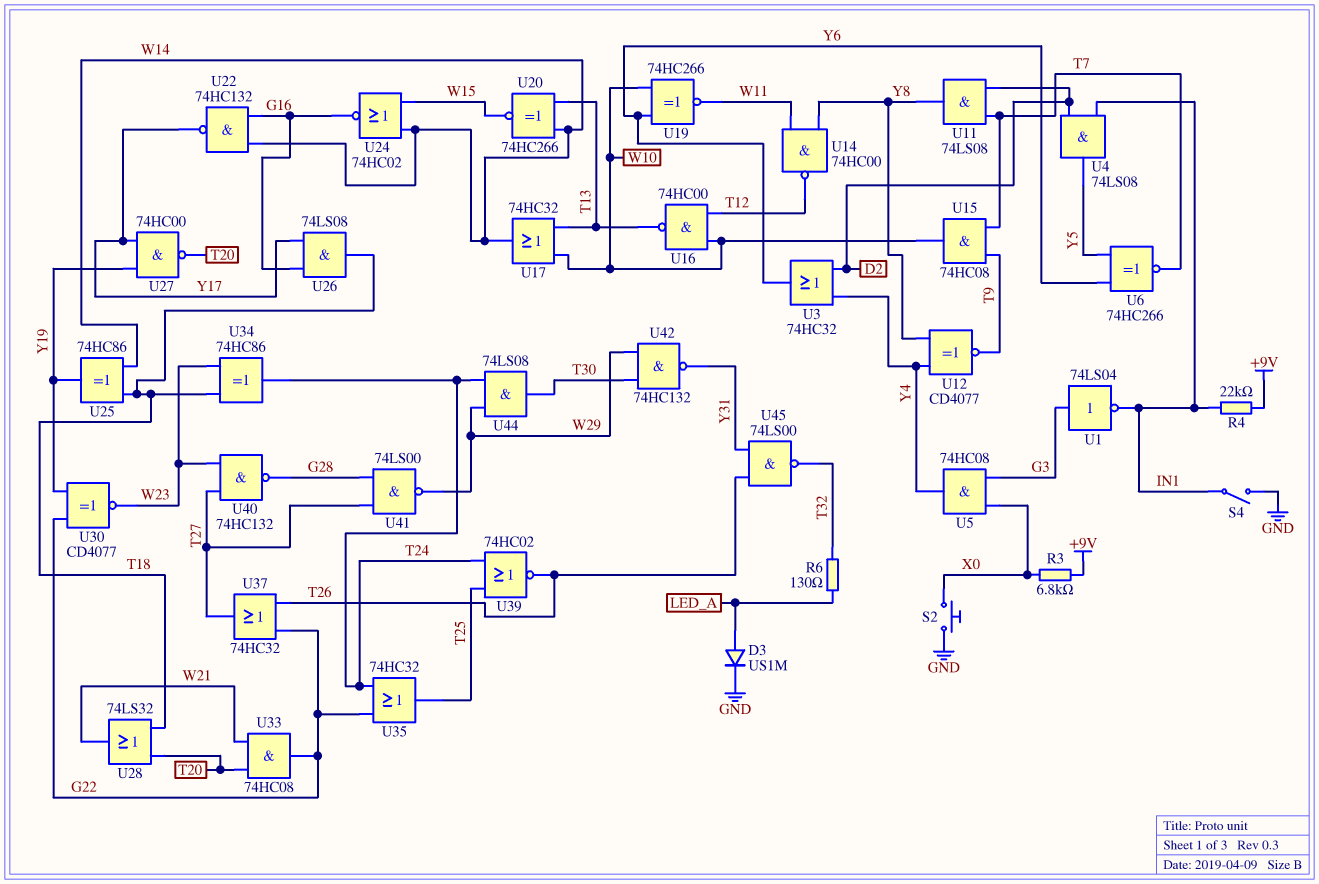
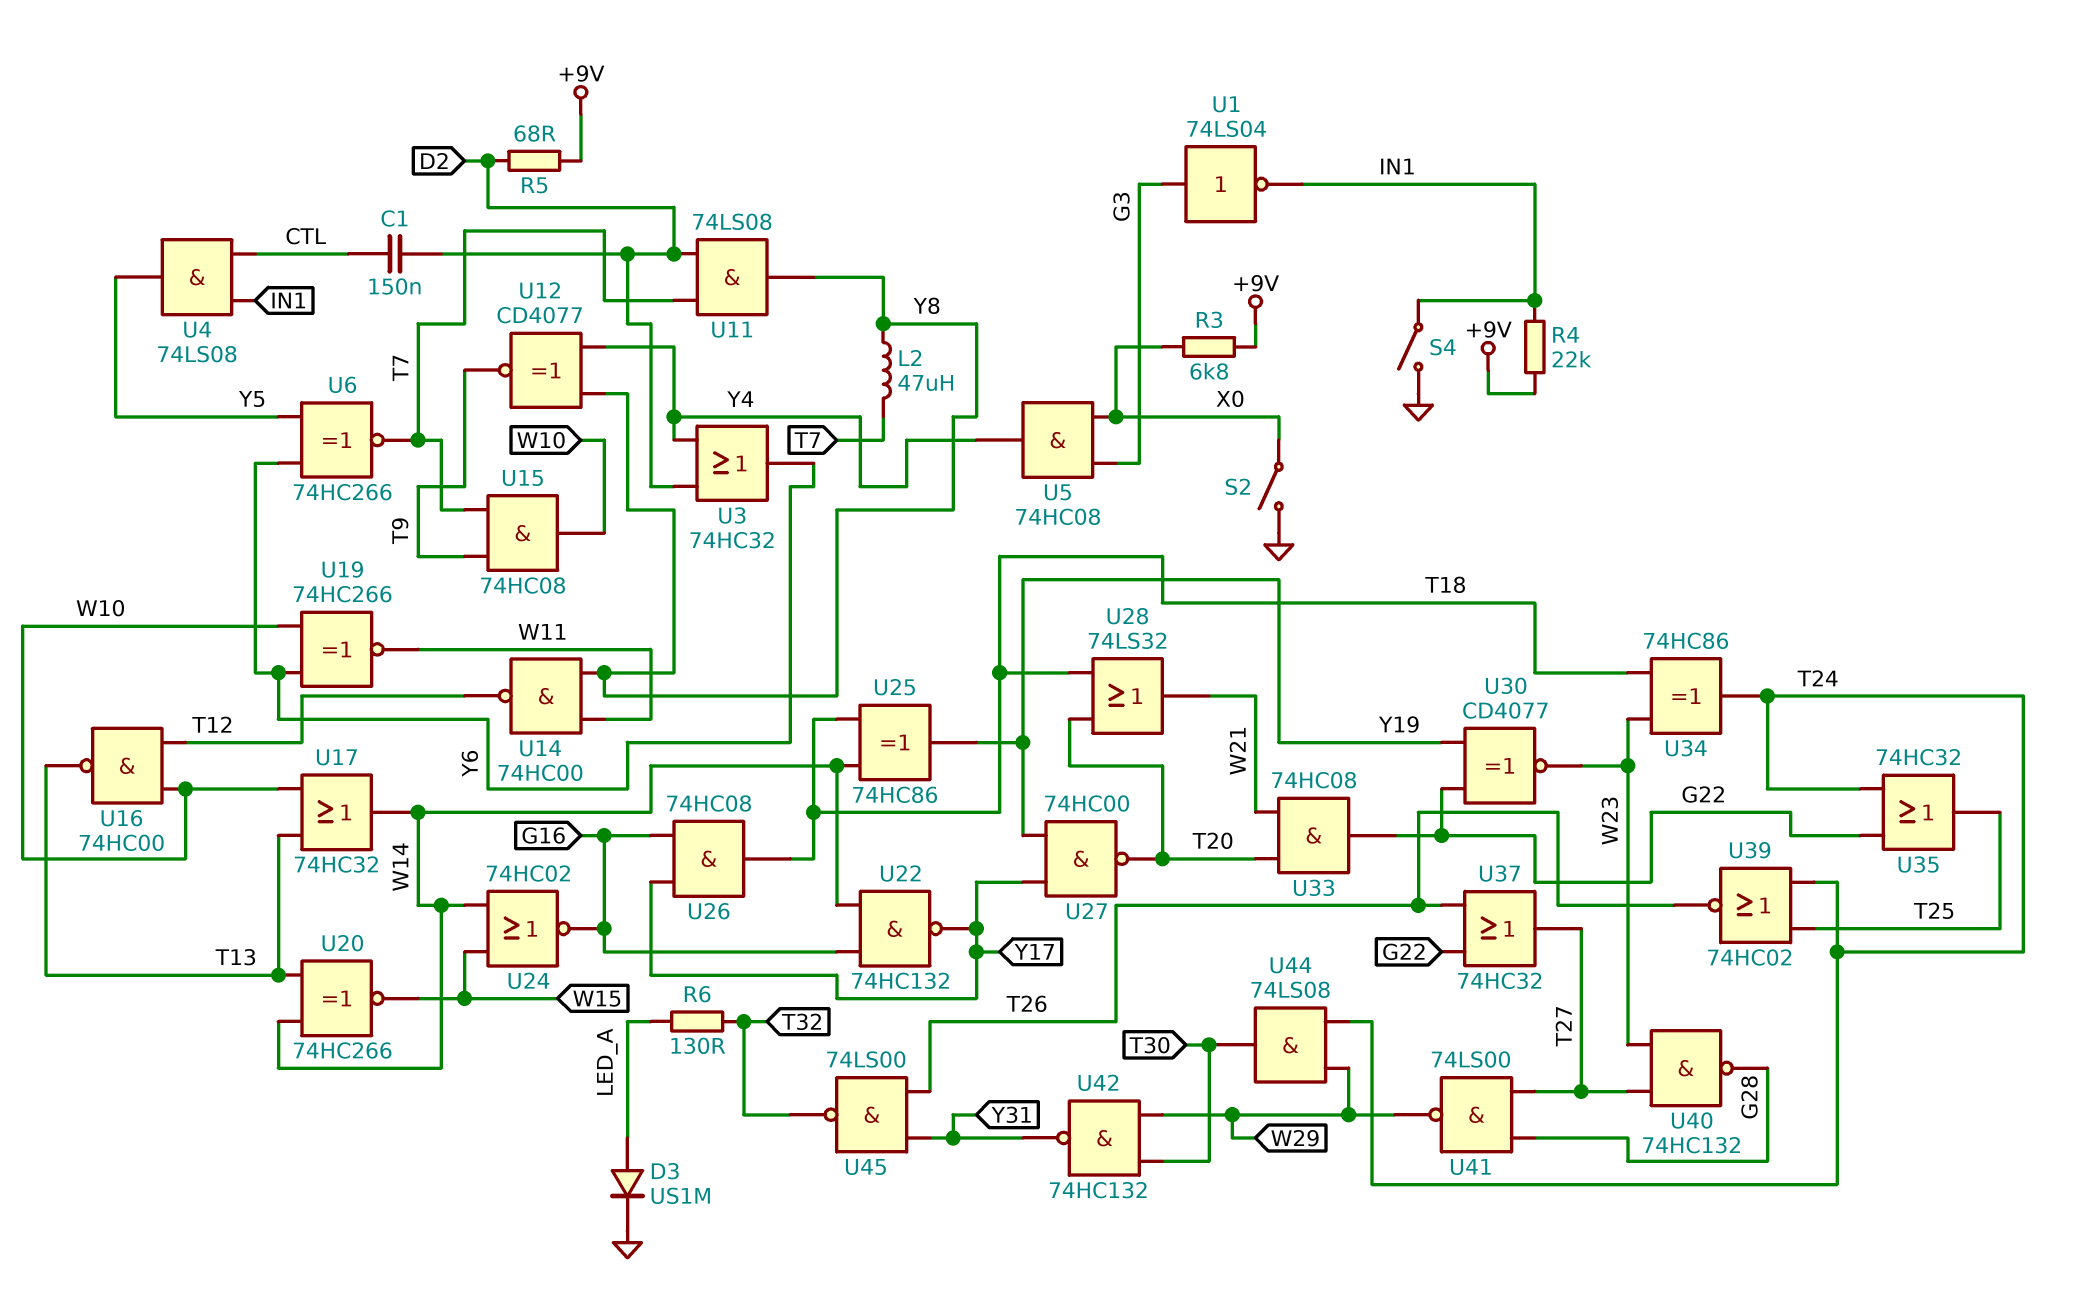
C1: none -> 150nF (CTL, D2)
L2: none -> 47uH (T7, Y8)
R5: none -> 68 (+9V, D2)
S2: button (GND, X0) -> switch (GND, X0)
U4: AND 74LS08 (in D2, in IN1, out Y5) -> AND 74LS08 (in CTL, in IN1, out Y5)
U26: AND 74LS08 (in G16, in Y17, out T18) -> AND 74HC08 (in G16, in Y17, out T18)

